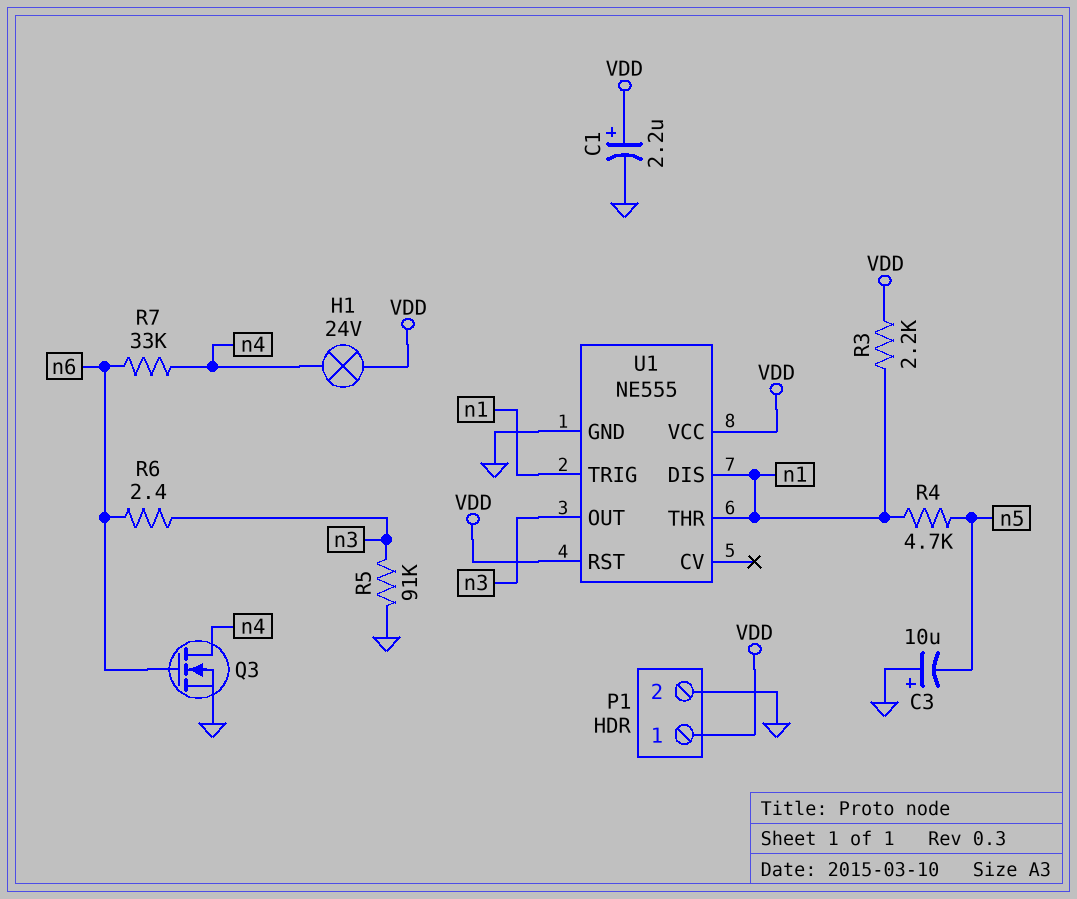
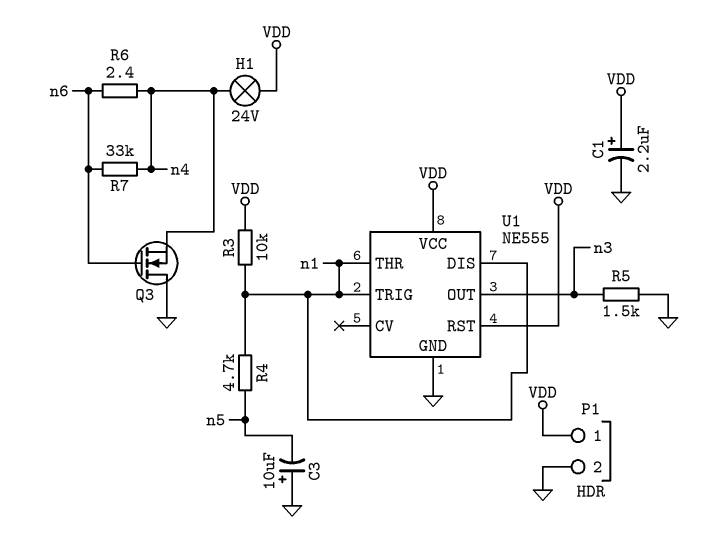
Q3: NMOS (G n6, D n4, S GND) -> NMOS (G n6, D GND, S n4)
R3: 2.2k (VDD, n1) -> 10k (VDD, n1)
R5: 91k (GND, n3) -> 1.5k (GND, n3)
R6: 2.4 (n3, n6) -> 2.4 (n4, n6)

